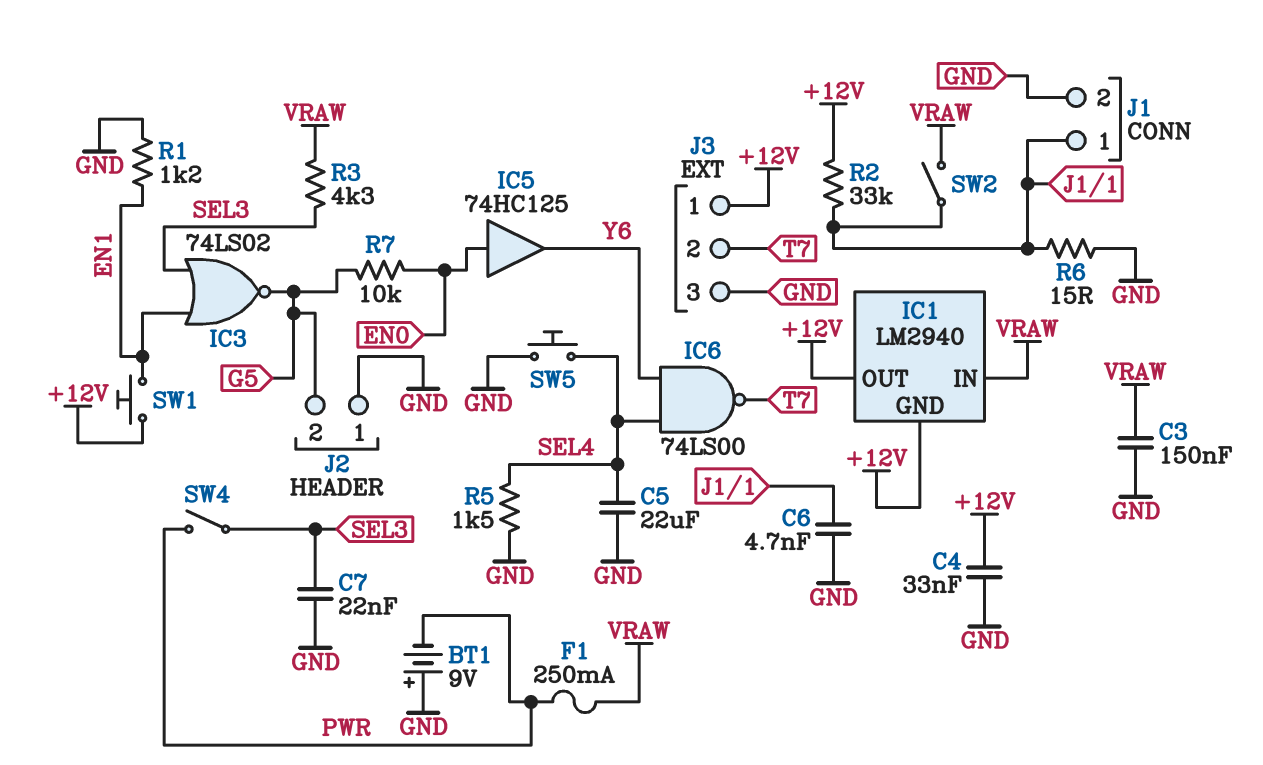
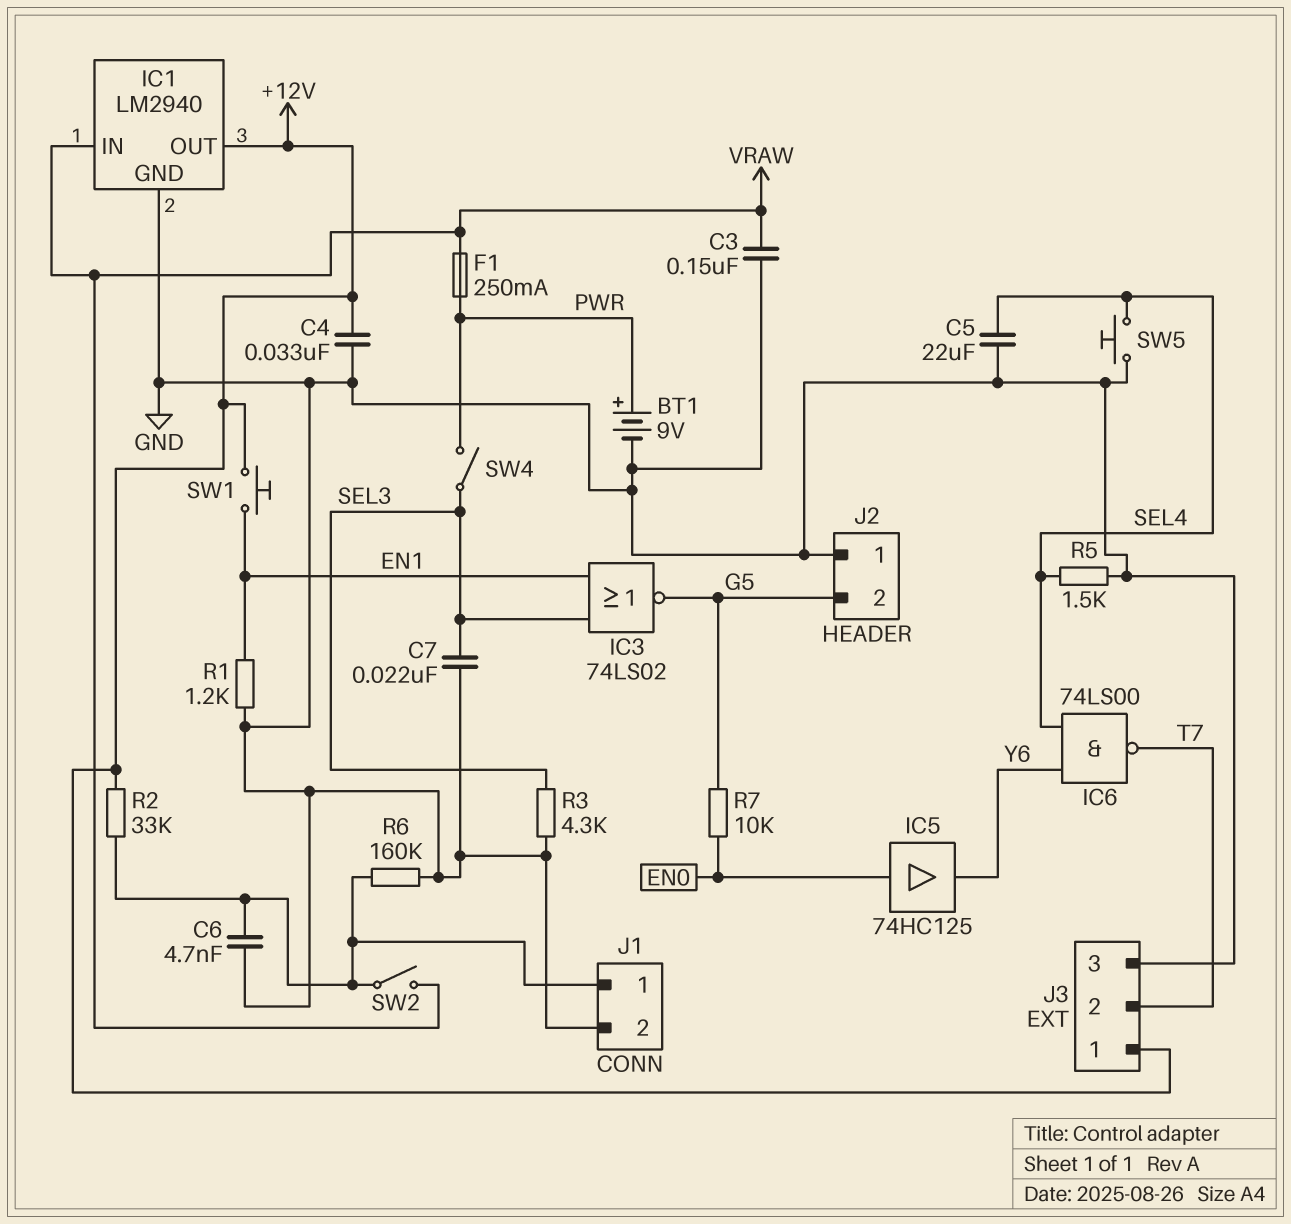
BT1: 9V (plus GND, minus PWR) -> 9V (plus PWR, minus GND)
IC1 pin GND: +12V -> GND
R3: 4.3k (SEL3, VRAW) -> 4.3k (GND, SEL3)
R6: 15 (GND, J1/1) -> 160k (GND, J1/1)

